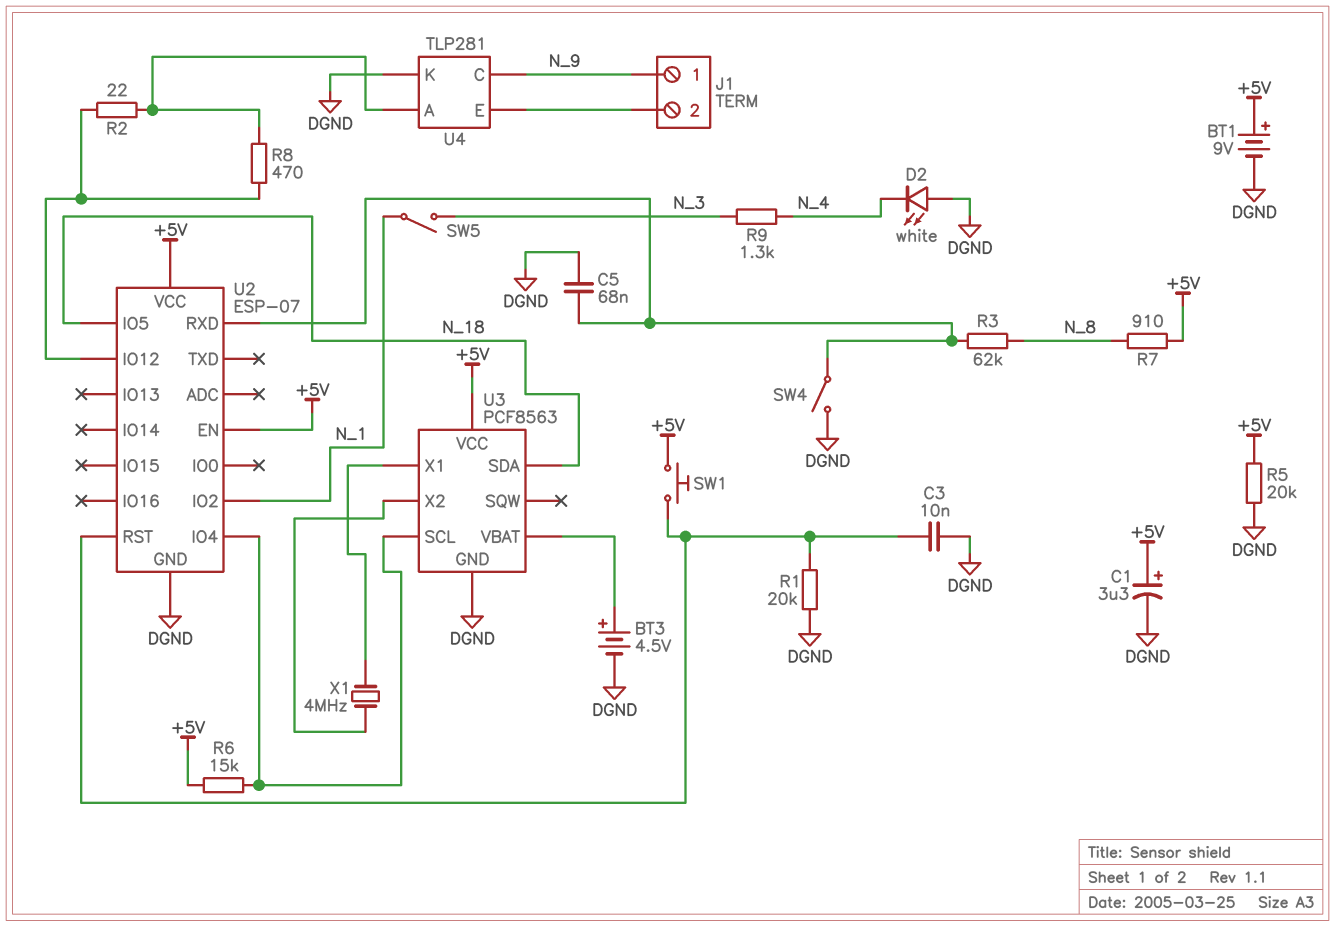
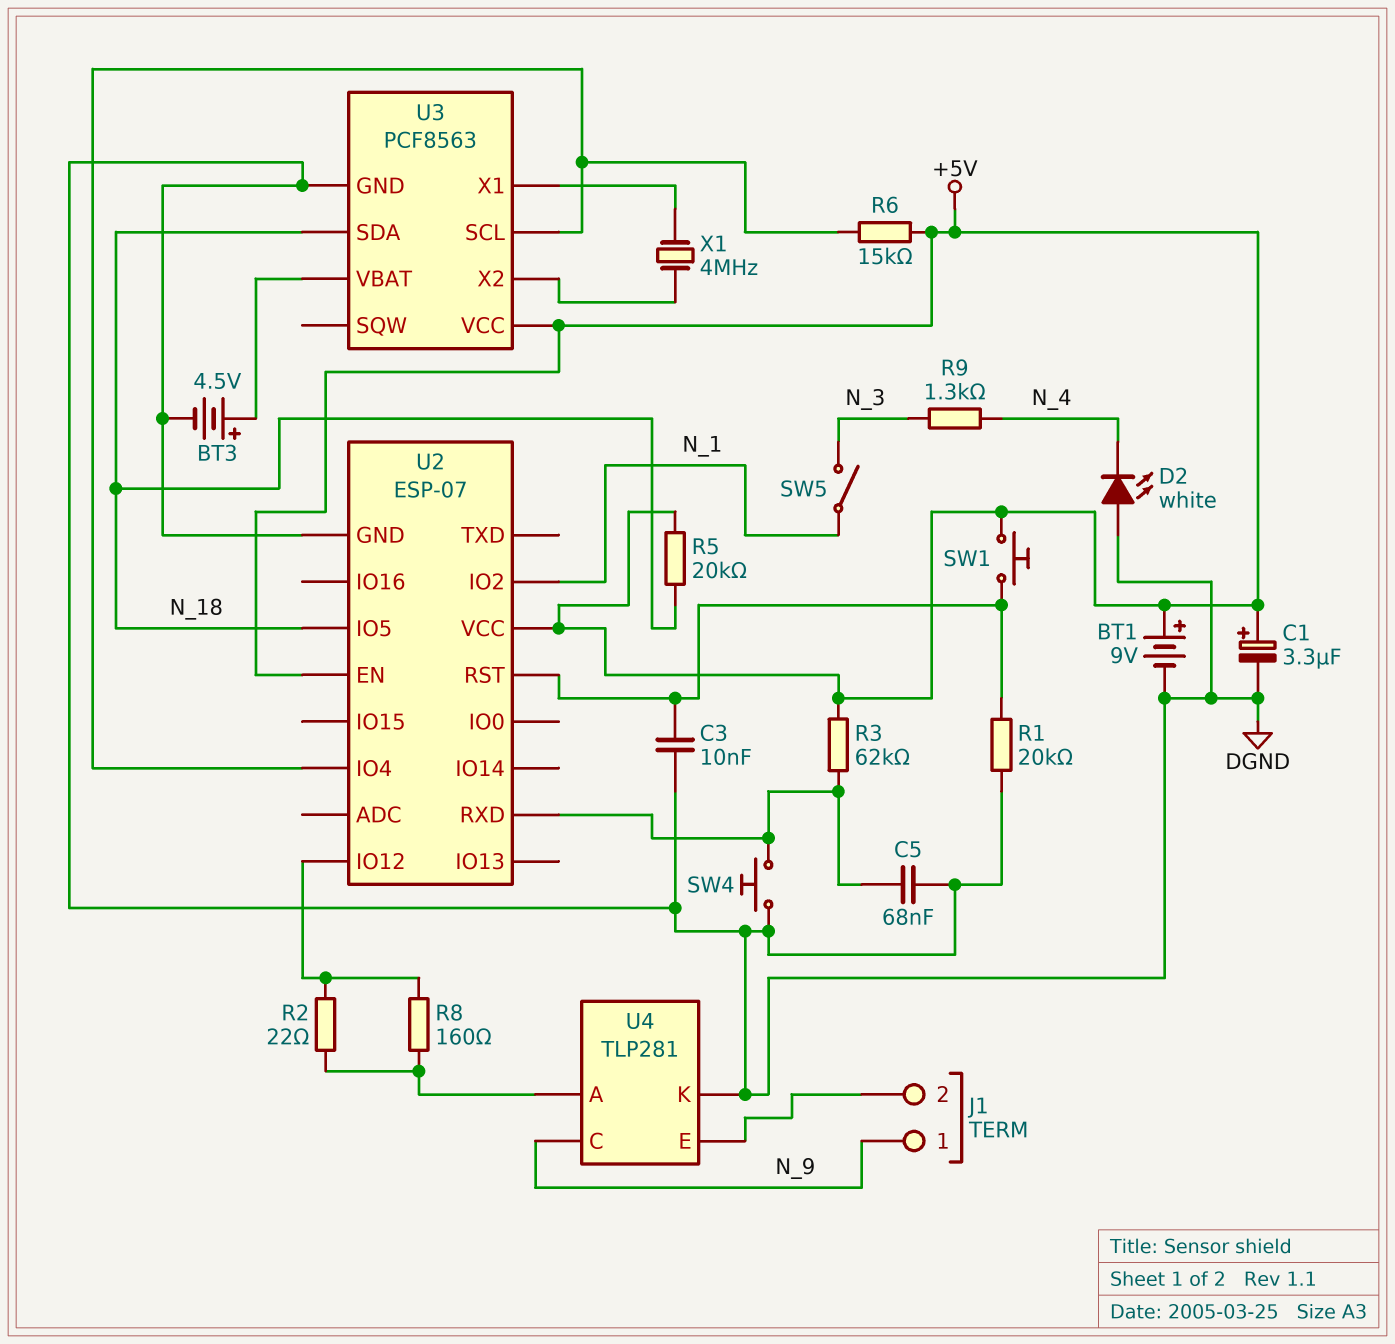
R3: 62k (N_8, U2/RXD) -> 62k (+5V, U2/RXD)
R5: 20k (+5V, DGND) -> 20k (+5V, N_18)
R7: 910 (+5V, N_8) -> none
R8: 470 (U2/IO12, U4/A) -> 160 (U2/IO12, U4/A)
SW4: switch (DGND, U2/RXD) -> button (DGND, U2/RXD)

